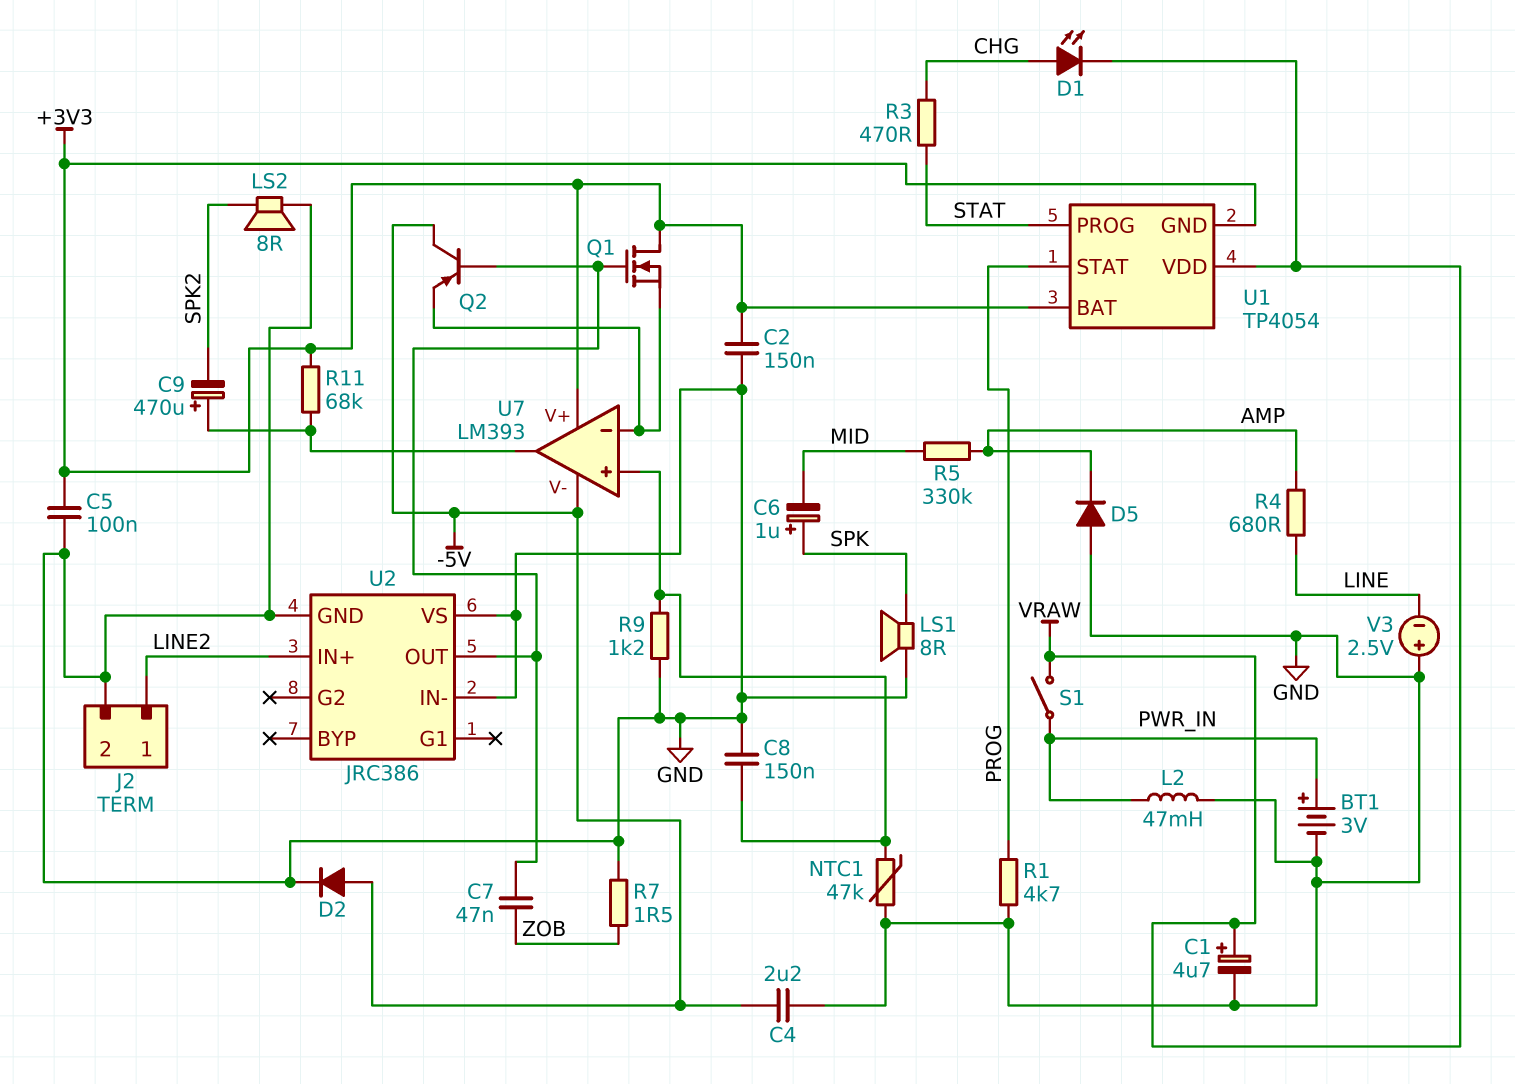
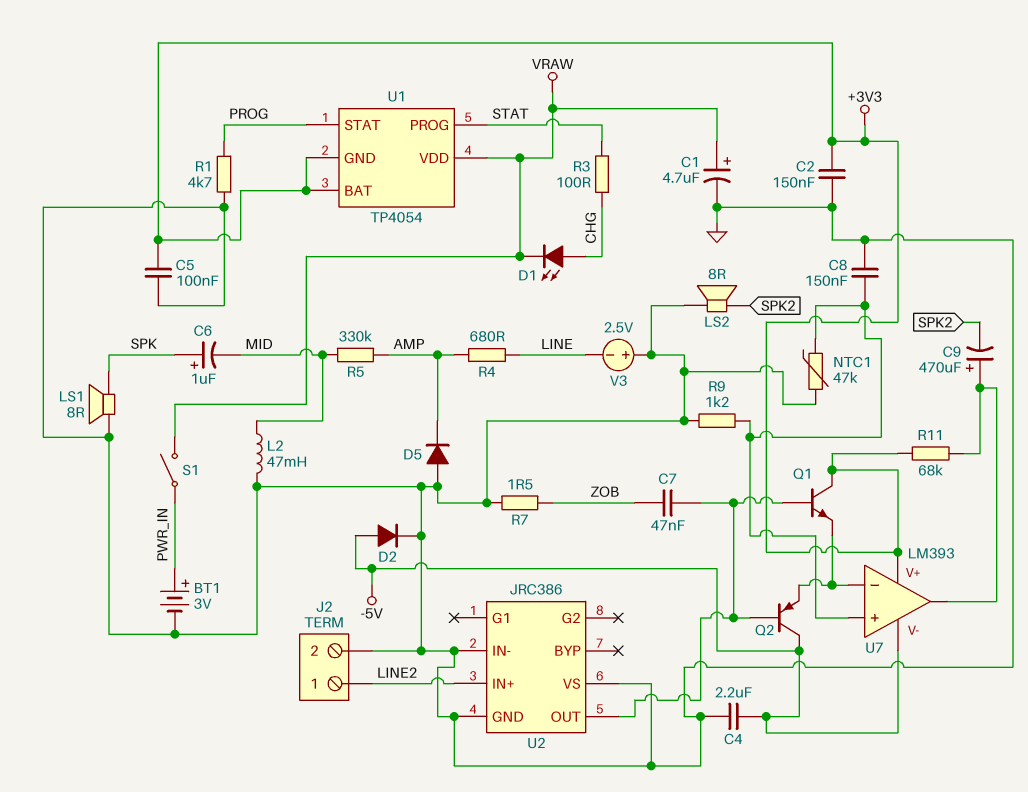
L2: 47mH (GND, PWR_IN) -> 47mH (GND, MID)
Q1: NMOS (G U2/OUT, D +3V3, S U7/in-) -> NPN (B U2/OUT, C +3V3, E U7/in-)
R3: 470 (CHG, STAT) -> 100 (CHG, STAT)

